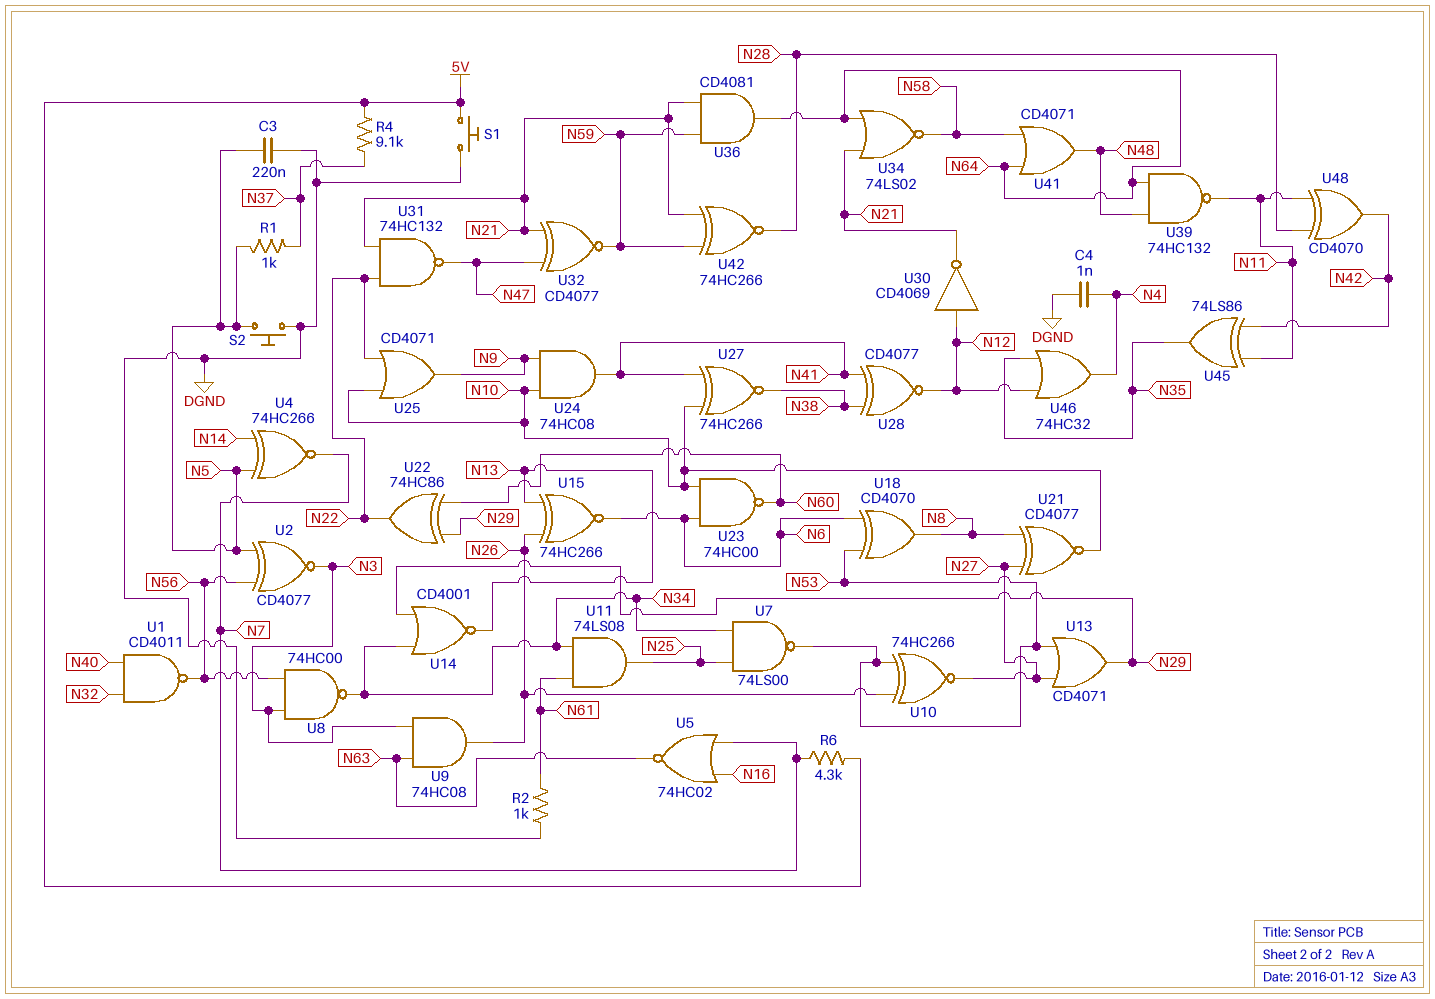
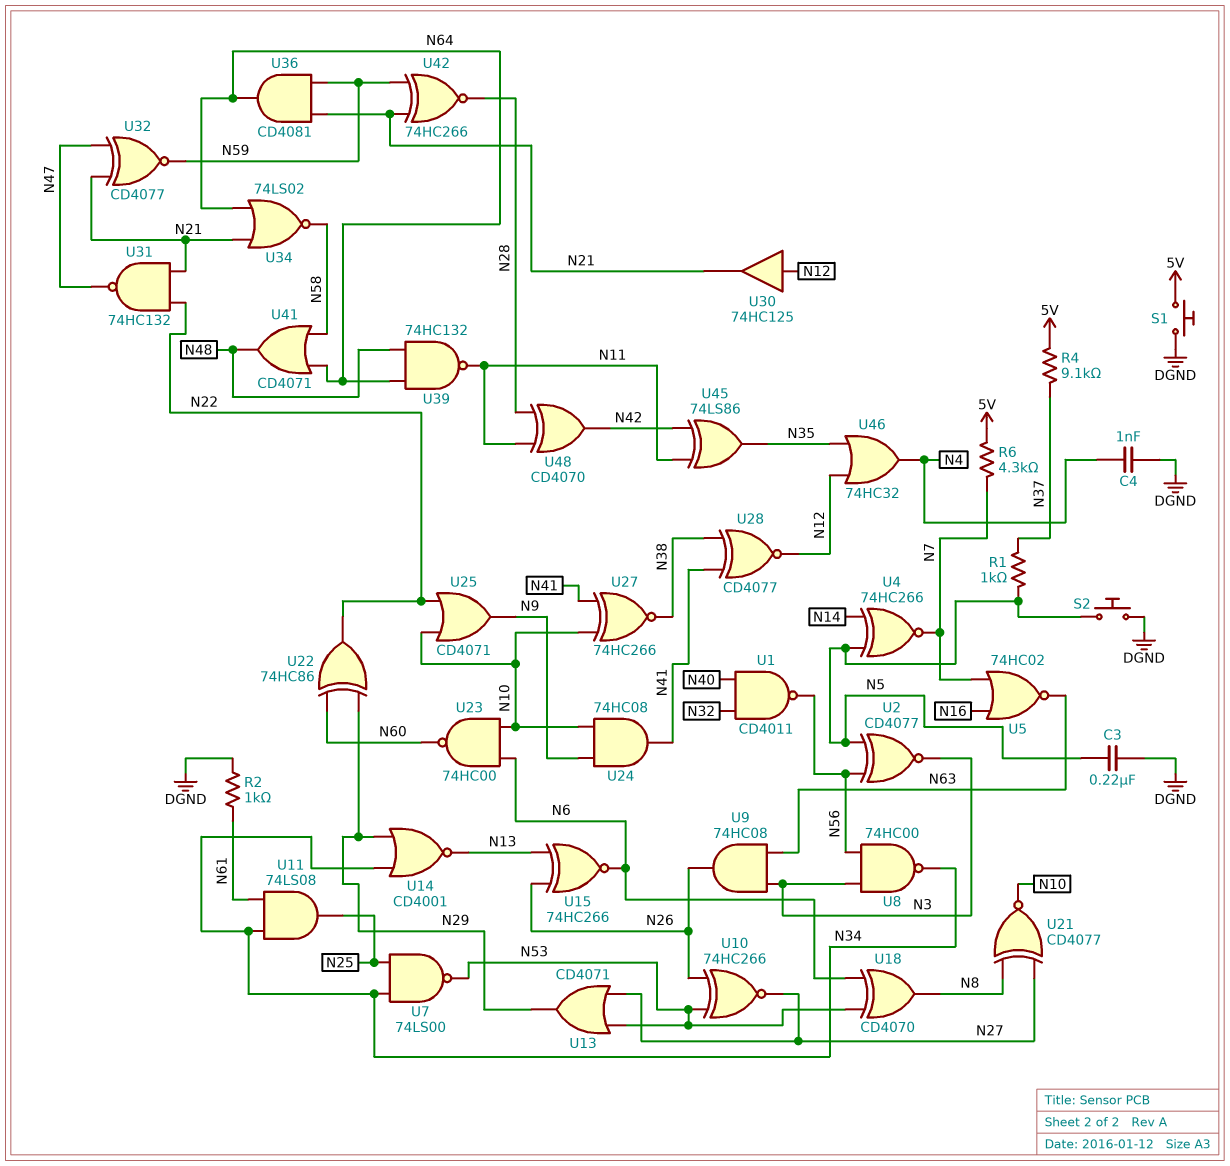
U30: NOT CD4069 (in N12, out N21) -> buffer 74HC125 (in N12, out N21)

